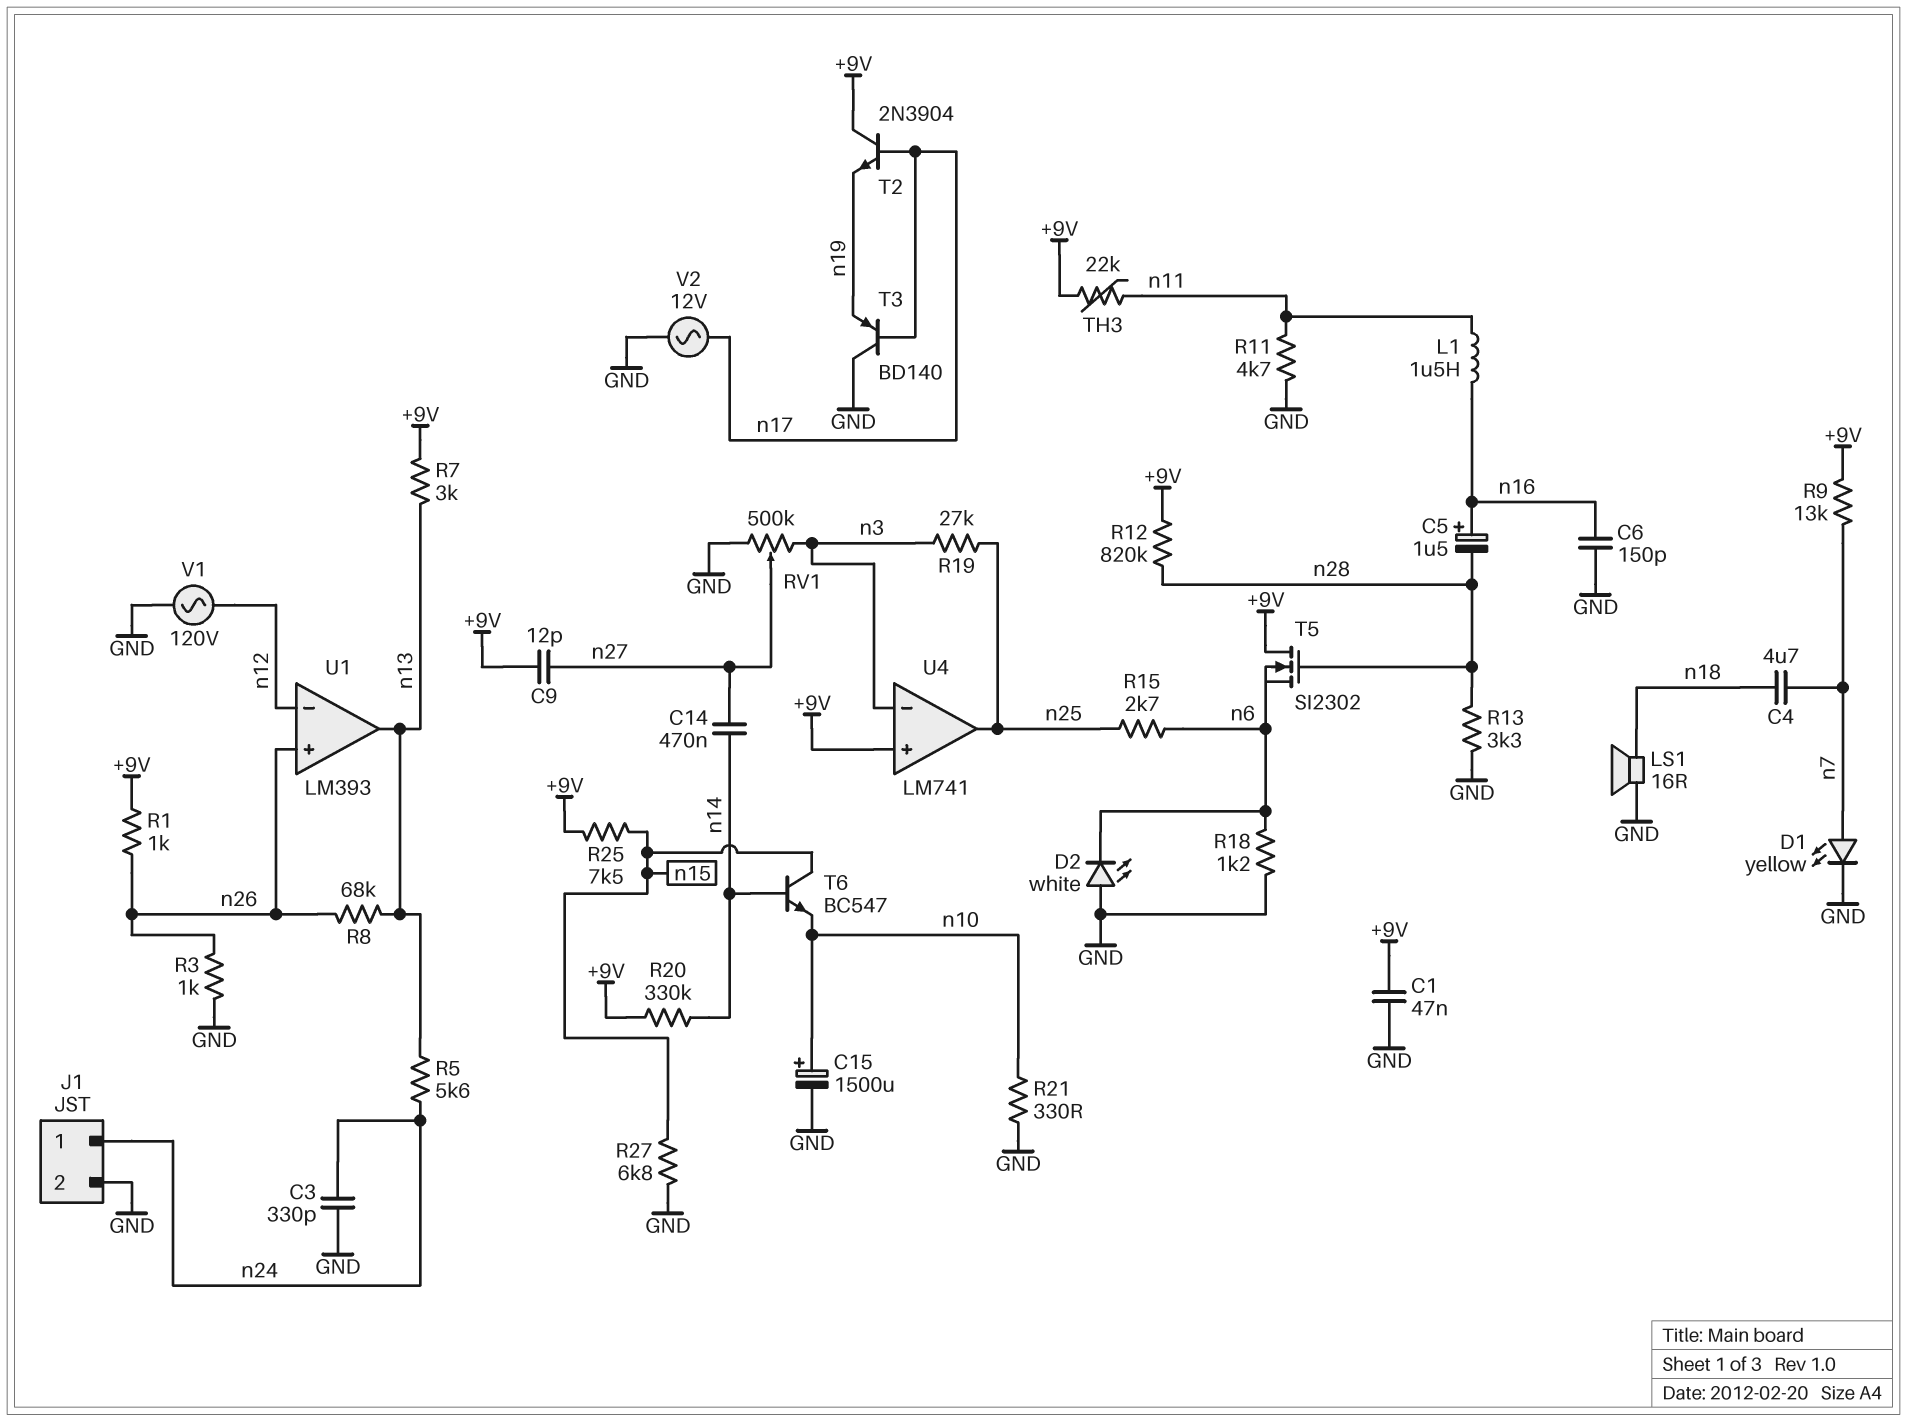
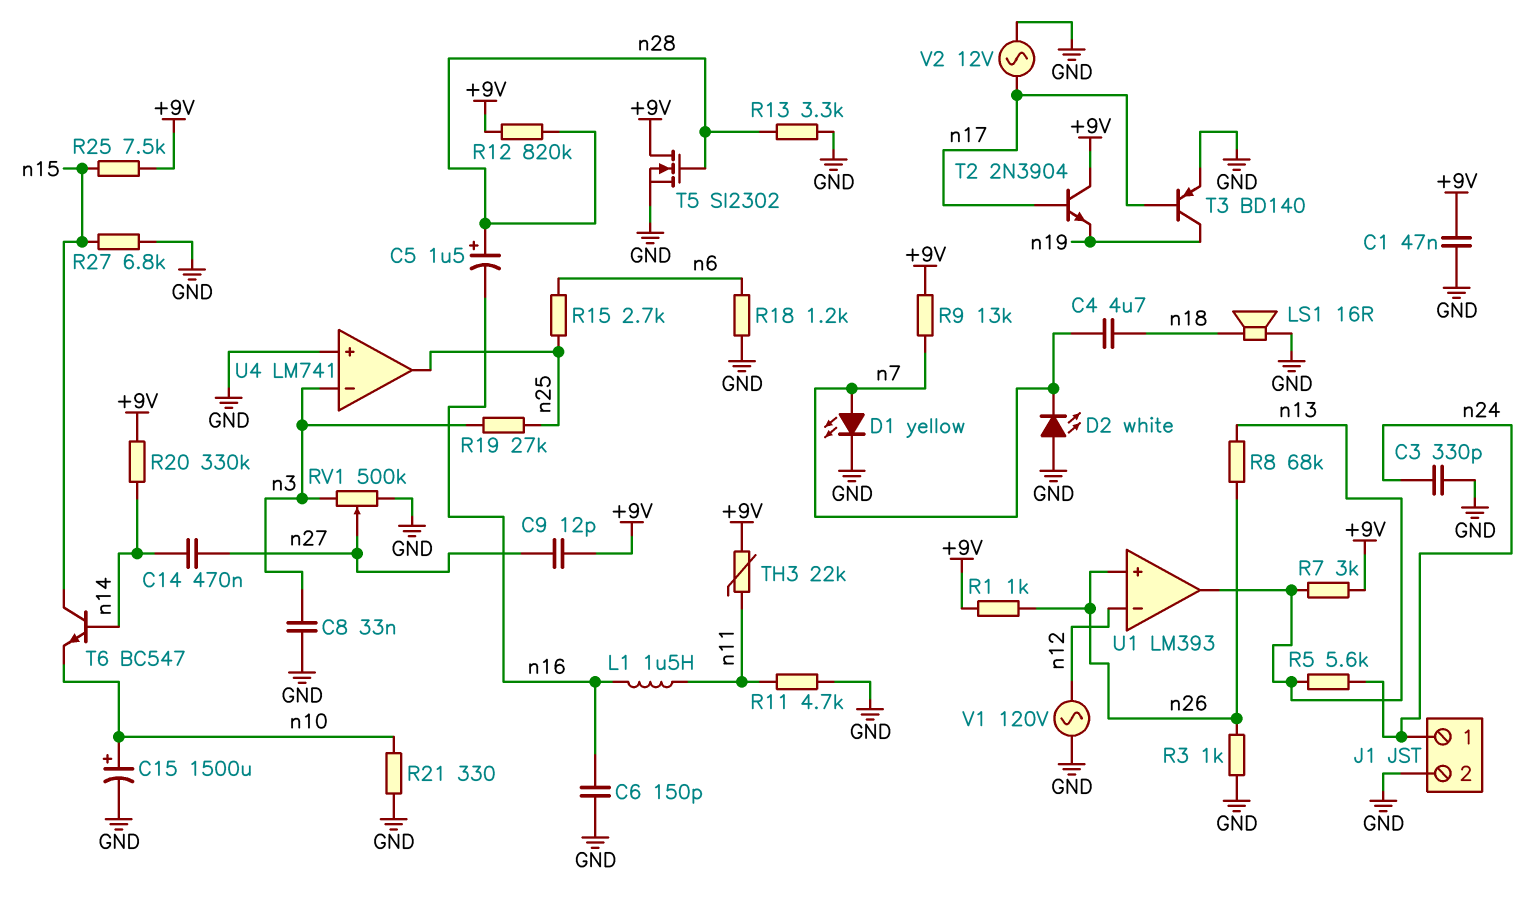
C5: 1.5uF (plus n16, minus n28) -> 1.5uF (plus n28, minus n16)
C8: none -> 33nF (GND, n3)
D2: LED white (A GND, K n6) -> LED white (A GND, K n7)
T3: PNP BD140 (B n17, C GND, E n19) -> PNP BD140 (B n17, C n19, E GND)
T5: NMOS SI2302 (G n28, D +9V, S n6) -> NMOS SI2302 (G n28, D +9V, S GND)
U4 pin in+: +9V -> GND

